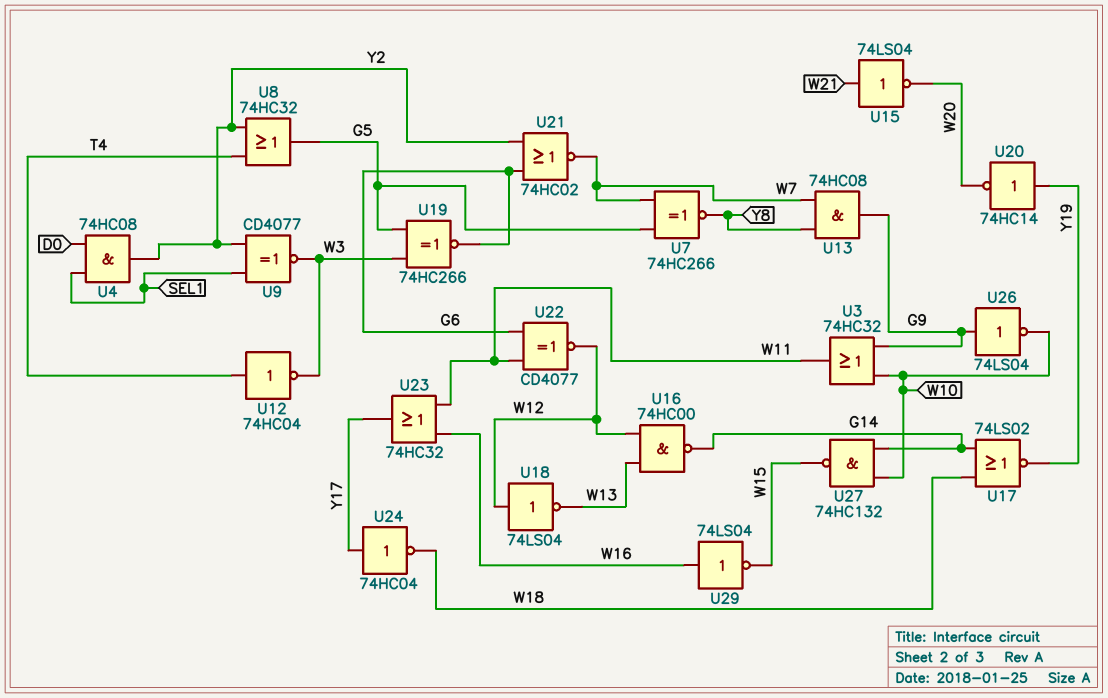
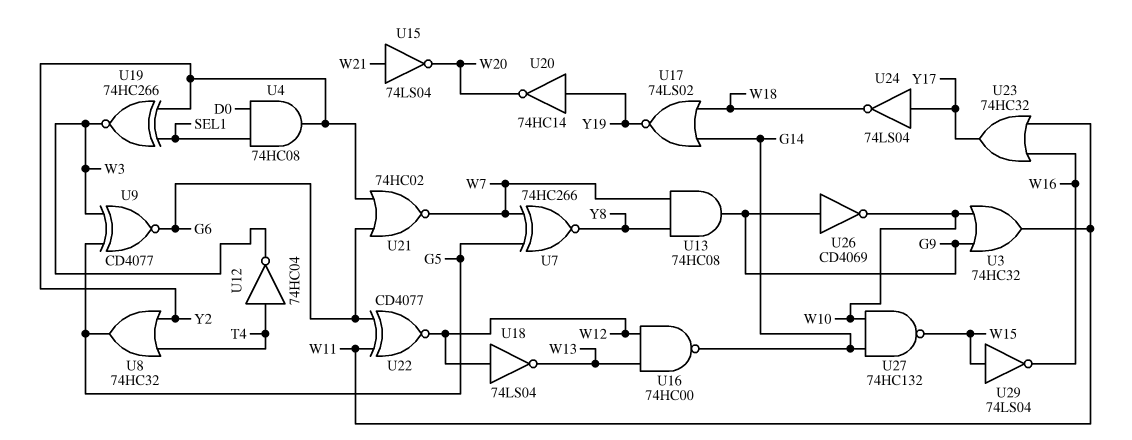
U9: XNOR CD4077 (in SEL1, in Y2, out W3) -> XNOR CD4077 (in G5, in W3, out G6)
U19: XNOR 74HC266 (in G5, in W3, out G6) -> XNOR 74HC266 (in SEL1, in Y2, out W3)
U24: NOT 74HC04 (in Y17, out W18) -> NOT 74LS04 (in Y17, out W18)
U26: NOT 74LS04 (in G9, out W10) -> NOT CD4069 (in G9, out W10)
U29: NOT 74LS04 (in W16, out W15) -> NOT 74LS04 (in W15, out W16)

